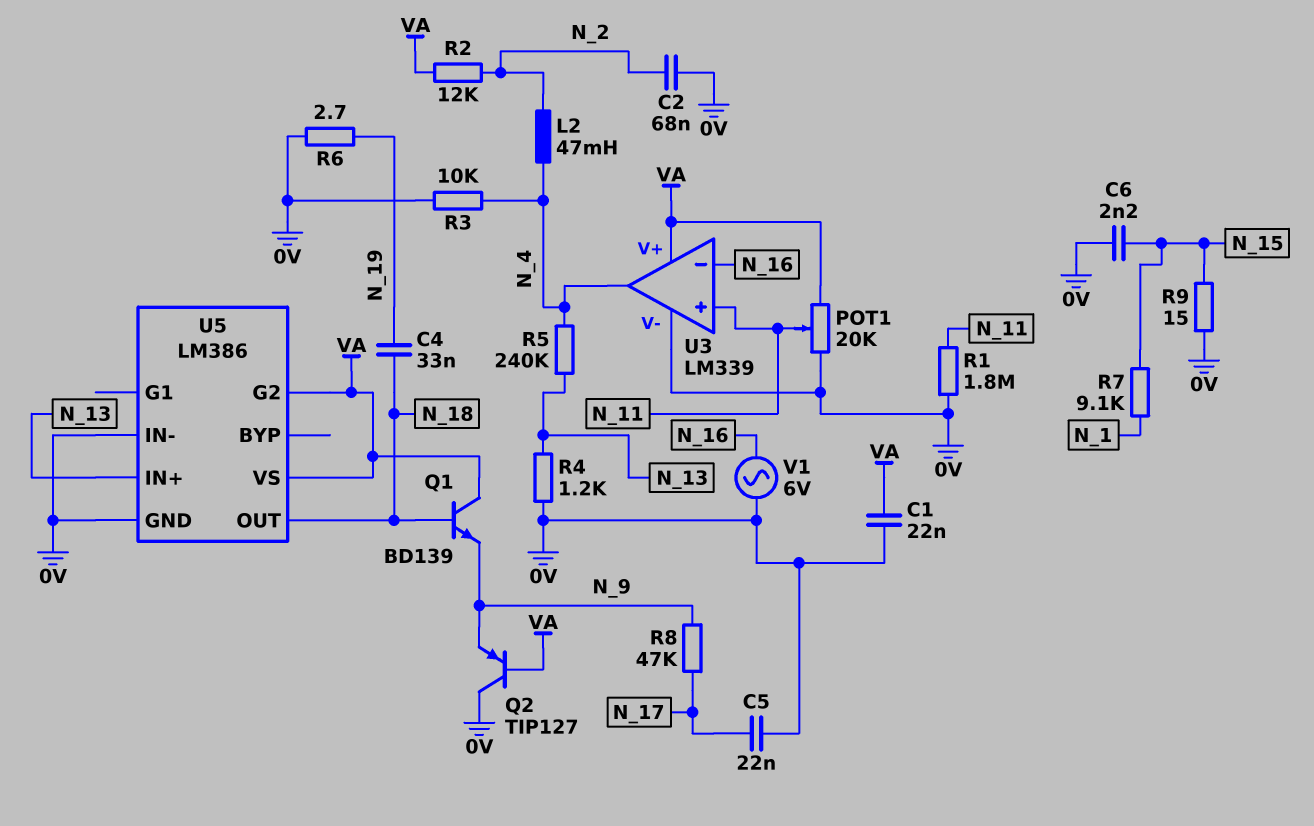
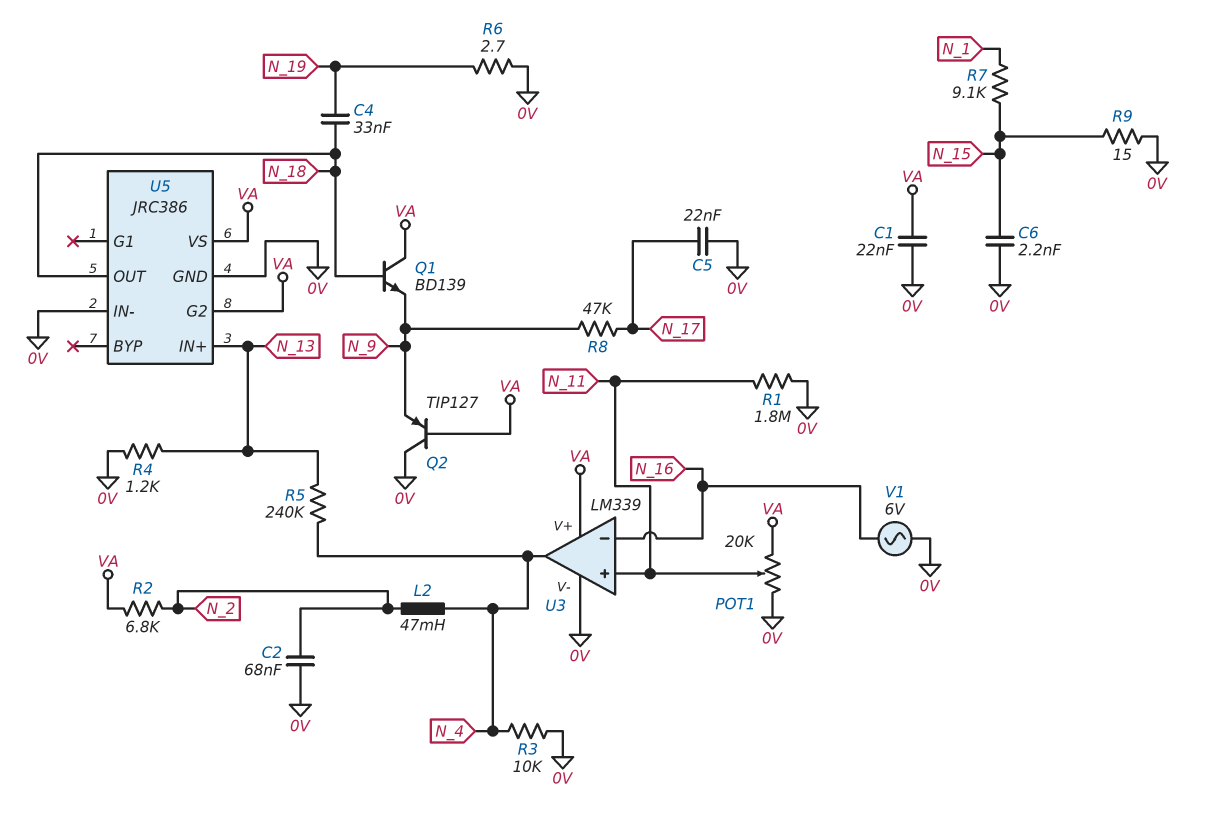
R2: 12k (N_2, VA) -> 6.8k (N_2, VA)
U5: LM386 -> JRC386

